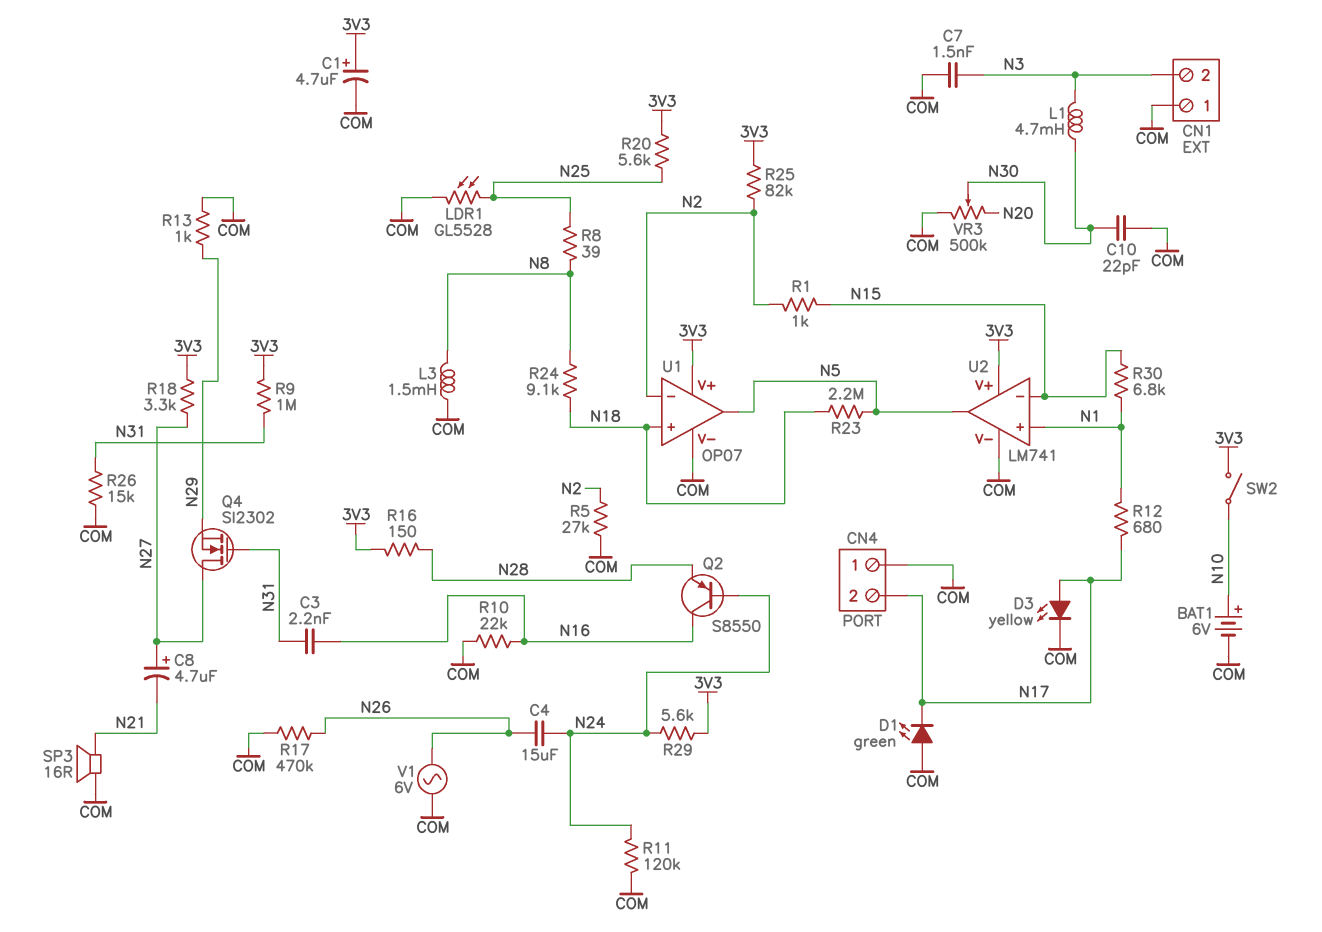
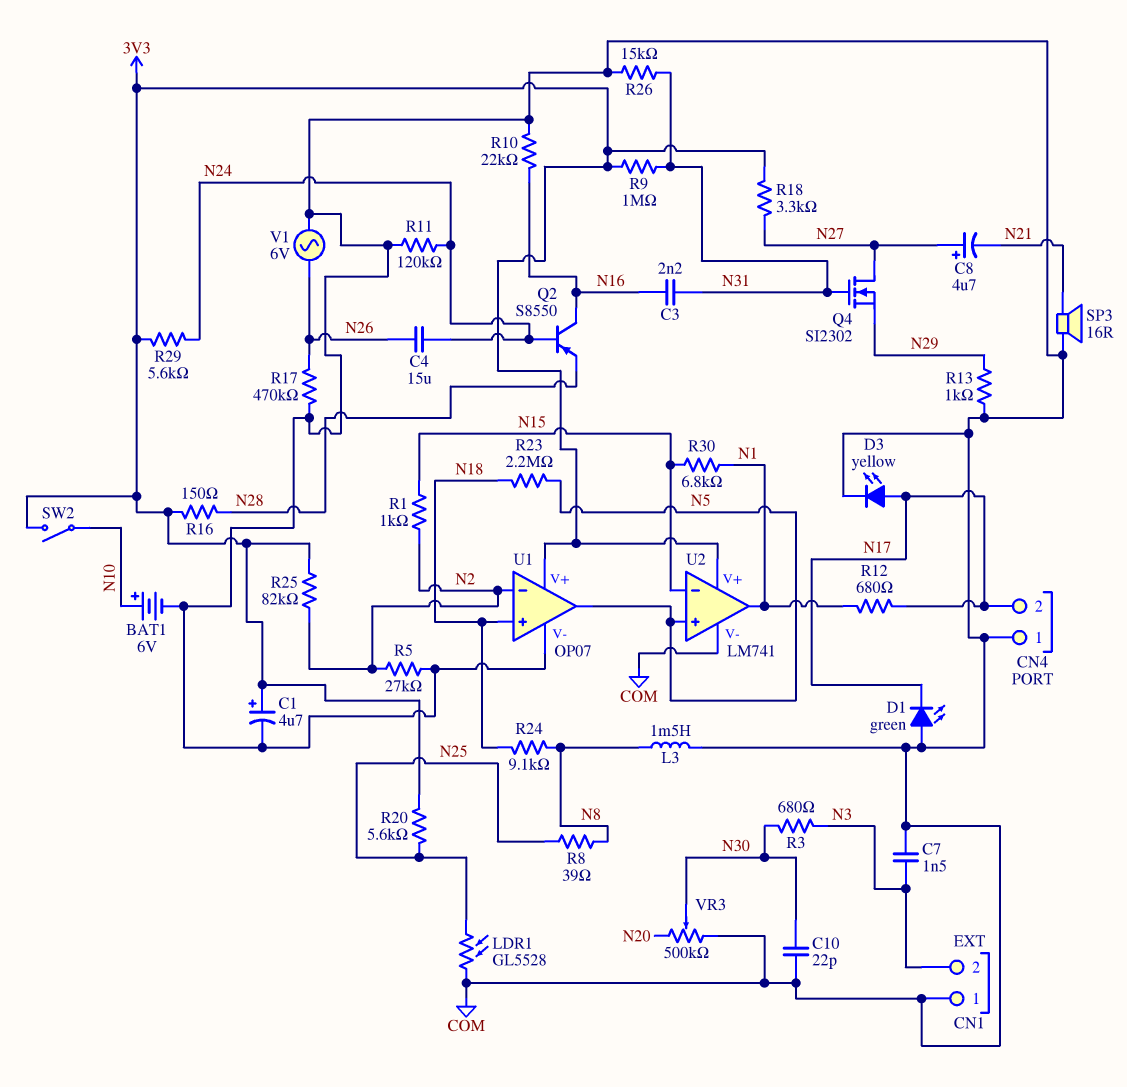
L1: 4.7mH (N3, N30) -> none
R3: none -> 680 (N3, N30)
U2 pin in+: N1 -> N5
U2 pin out: N5 -> N1

